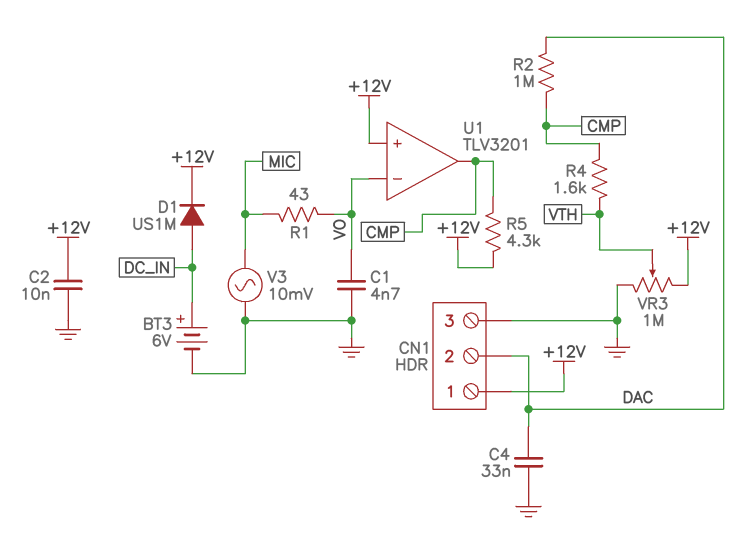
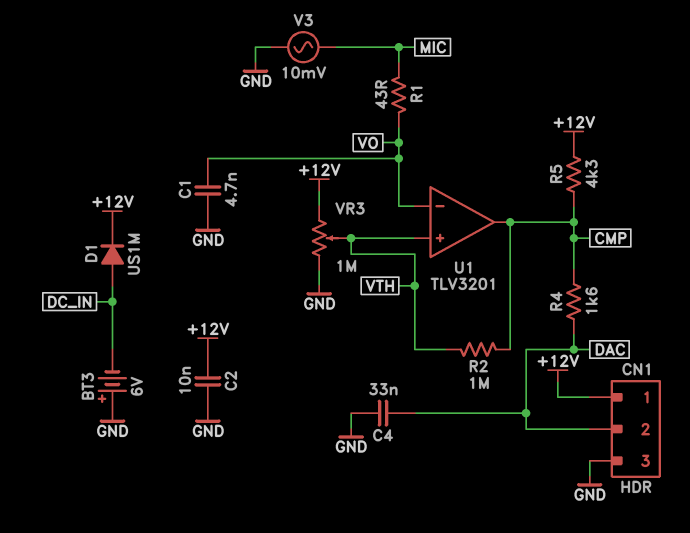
BT3: 6V (plus DC_IN, minus GND) -> 6V (plus GND, minus DC_IN)
R2: 1M (CMP, DAC) -> 1M (CMP, VTH)
R4: 1.6k (CMP, VTH) -> 1.6k (CMP, DAC)
U1 pin in+: +12V -> VTH

